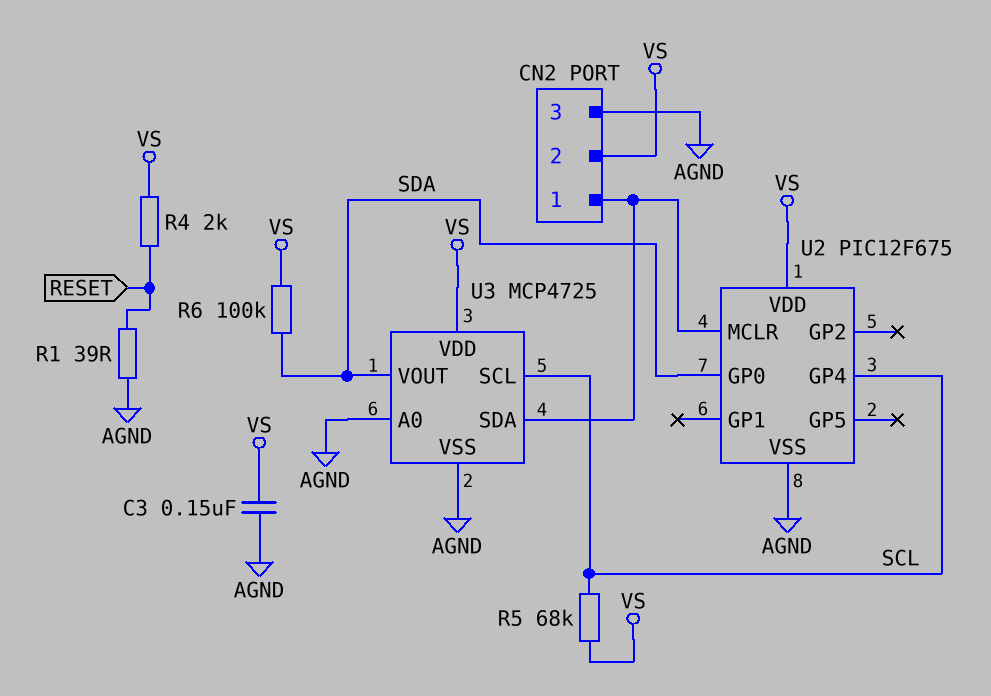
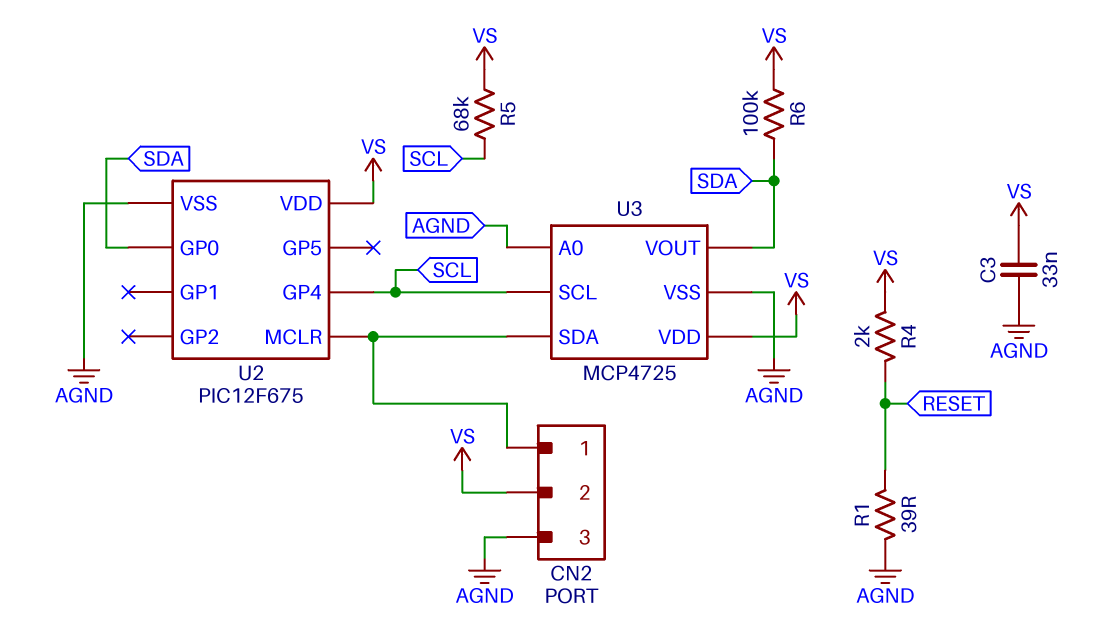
C3: 150nF (AGND, VS) -> 33nF (AGND, VS)

